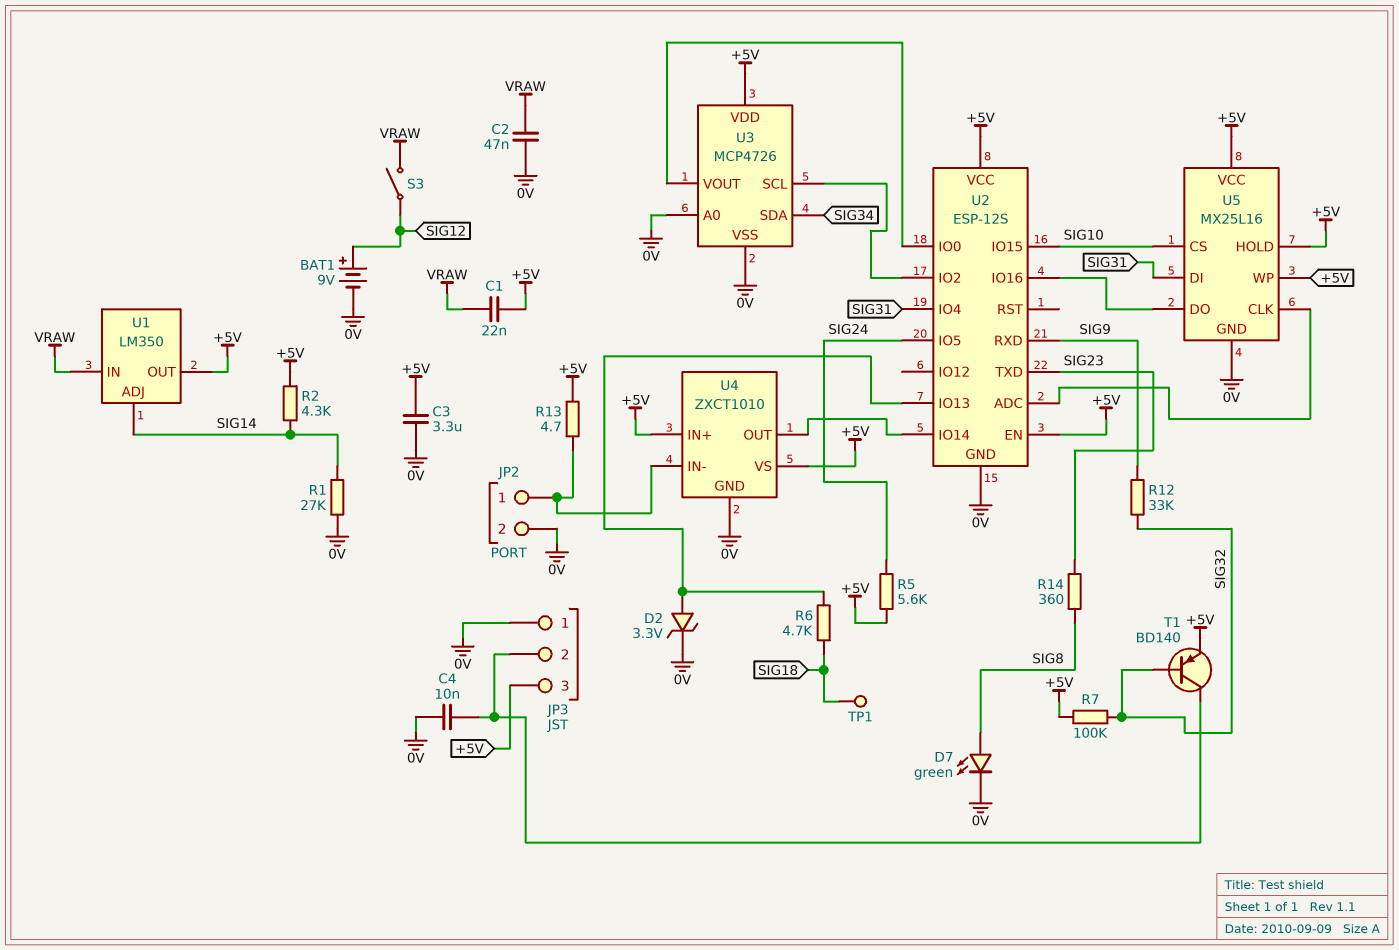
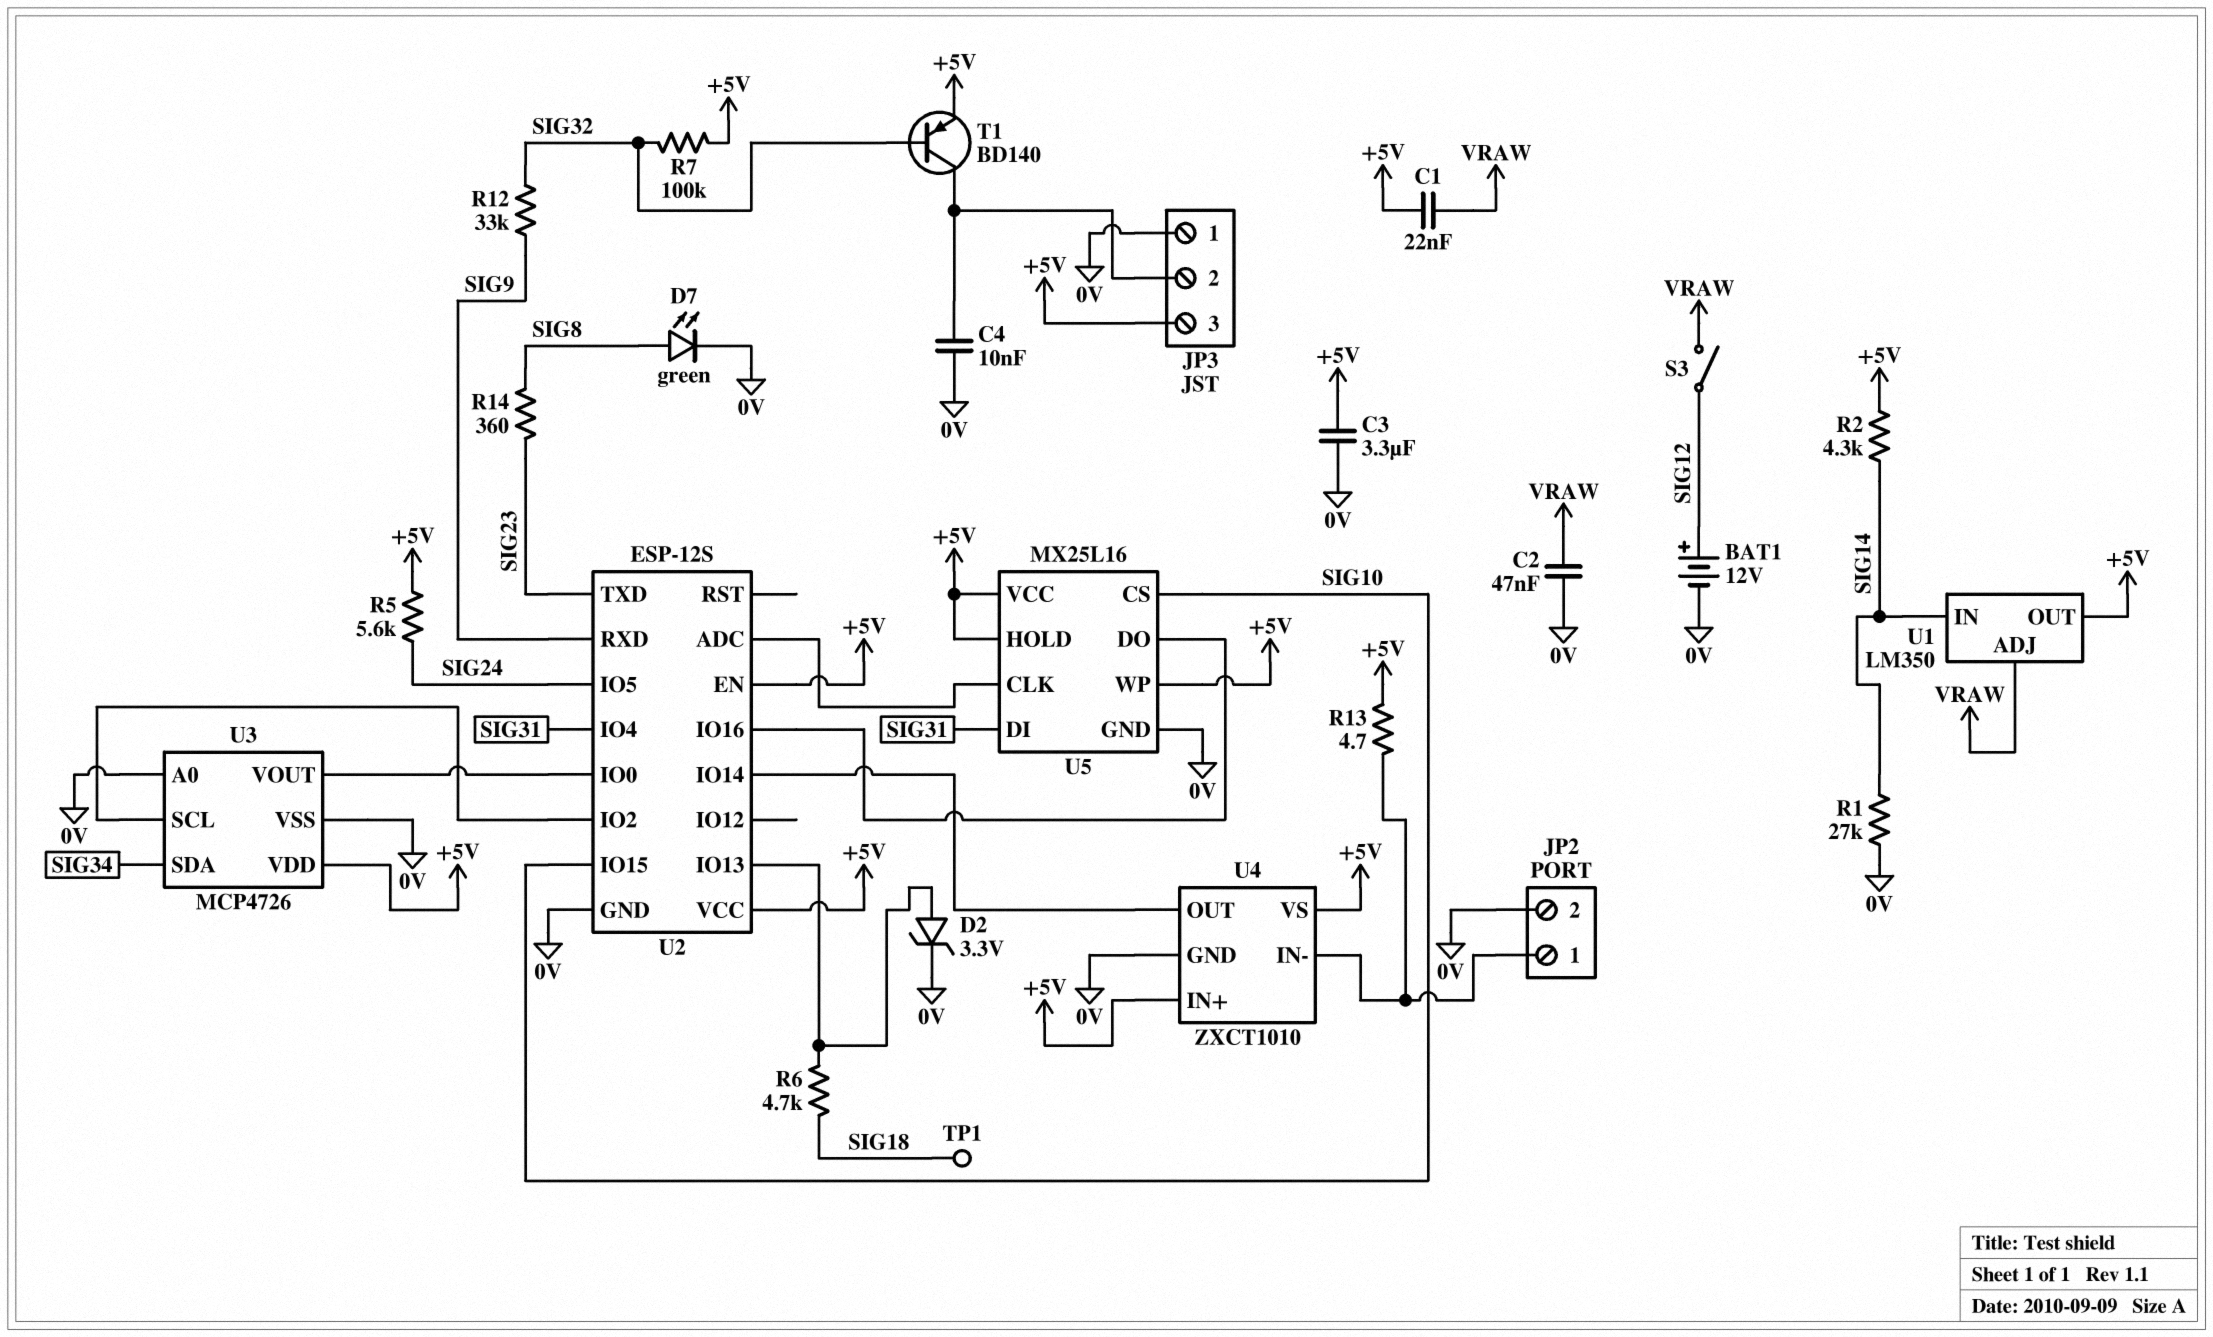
BAT1: 9V (plus SIG12, minus 0V) -> 12V (plus SIG12, minus 0V)
U1 pin ADJ: SIG14 -> VRAW
U1 pin IN: VRAW -> SIG14

